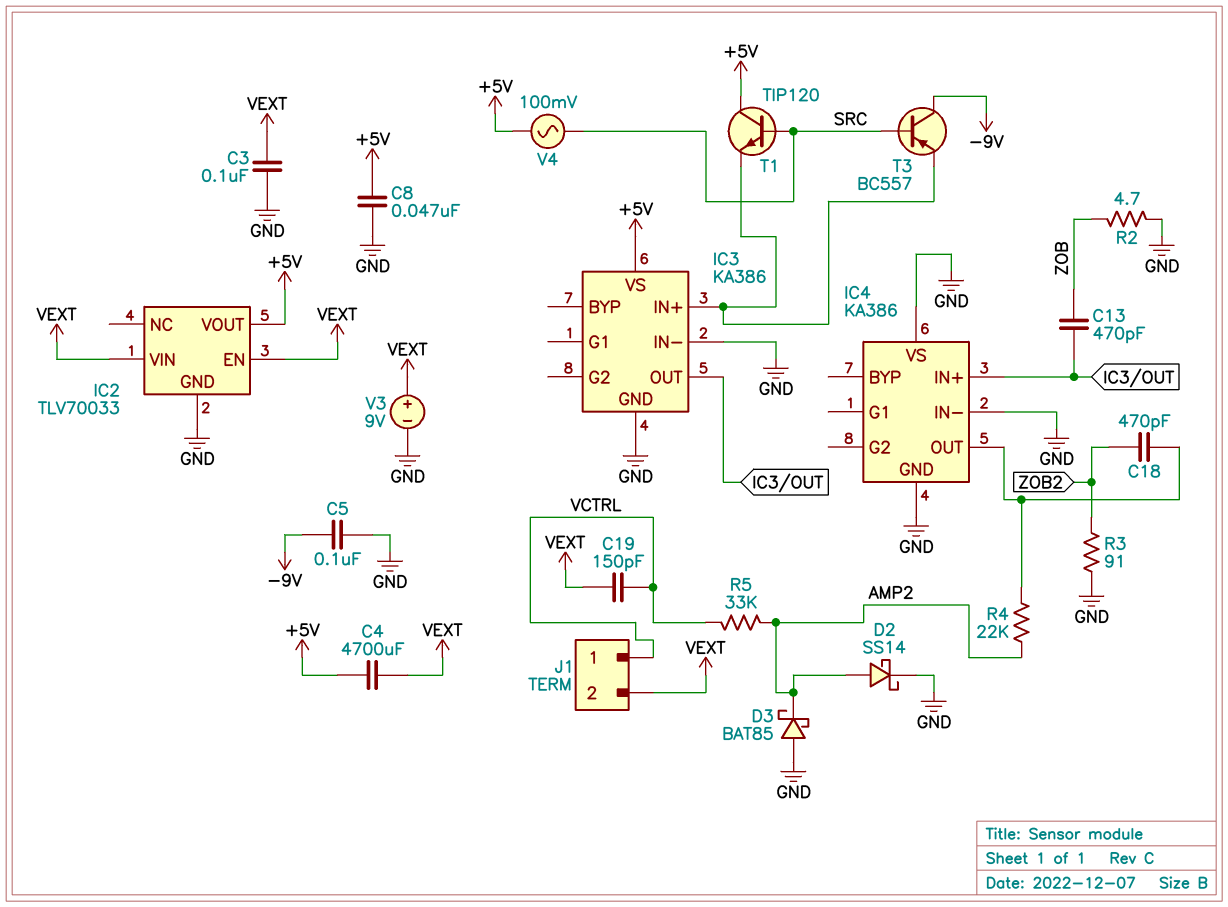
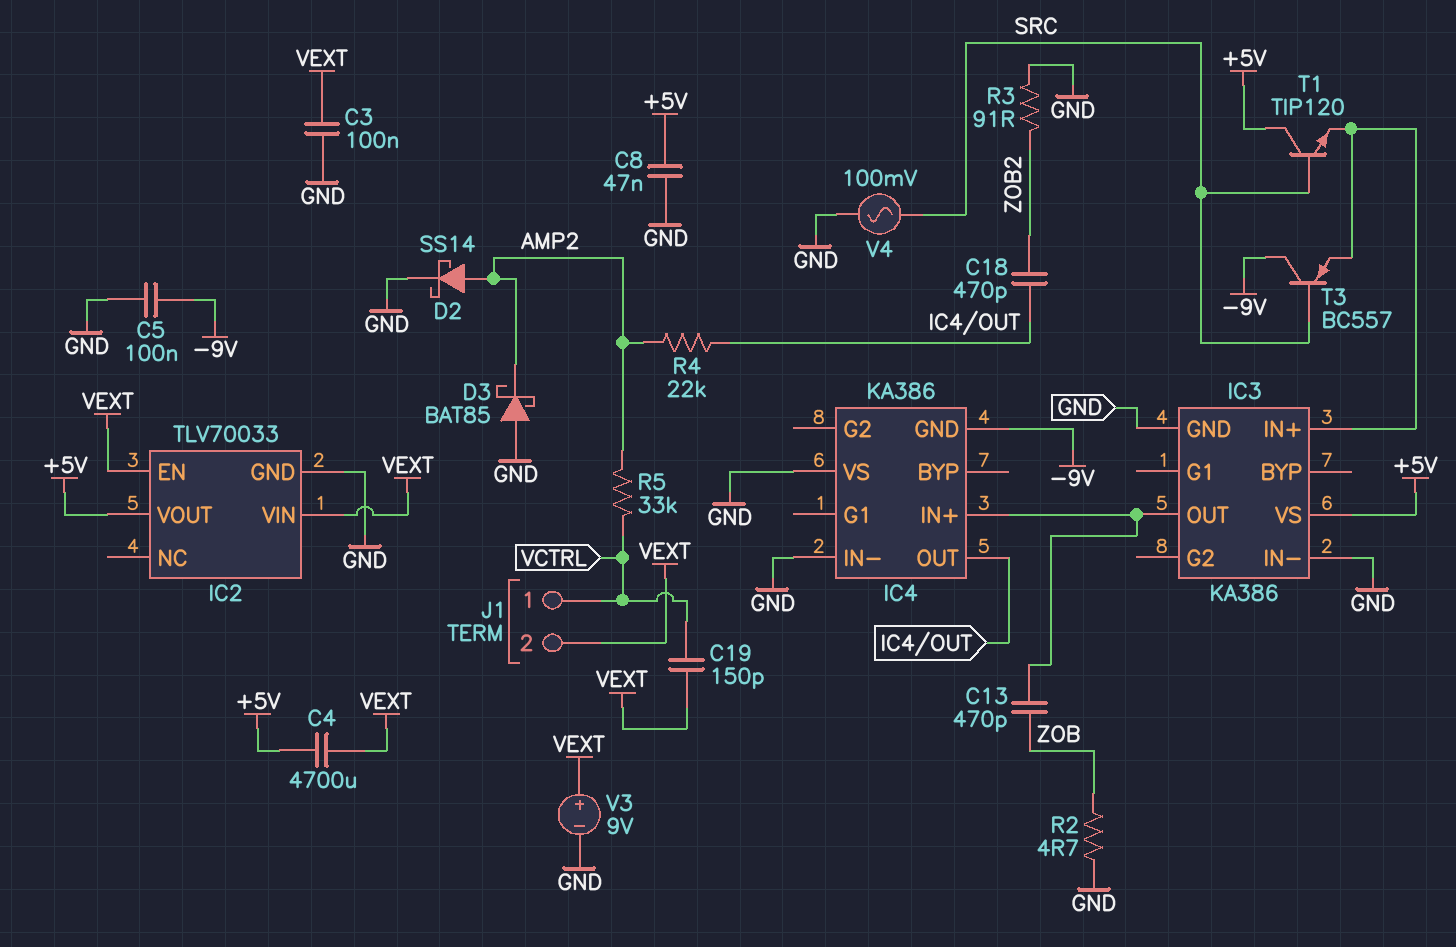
IC4 pin GND: GND -> -9V
V4: AC 100mV (+5V, SRC) -> AC 100mV (GND, SRC)

